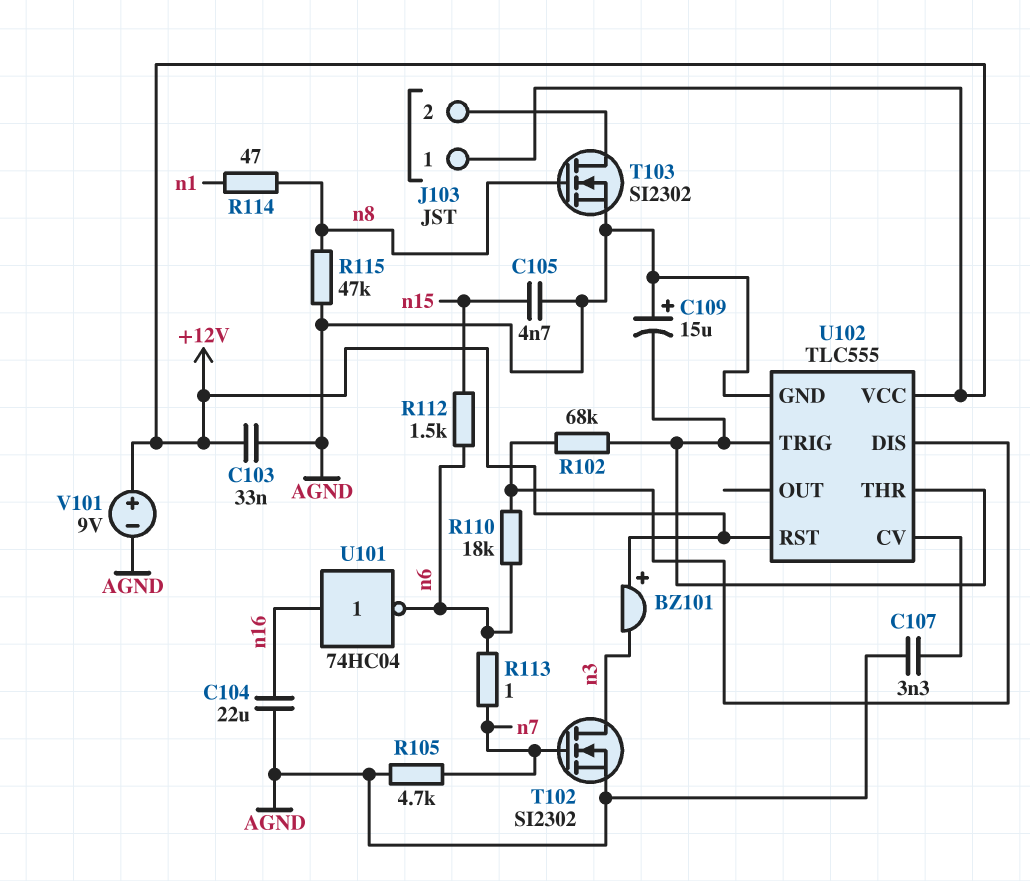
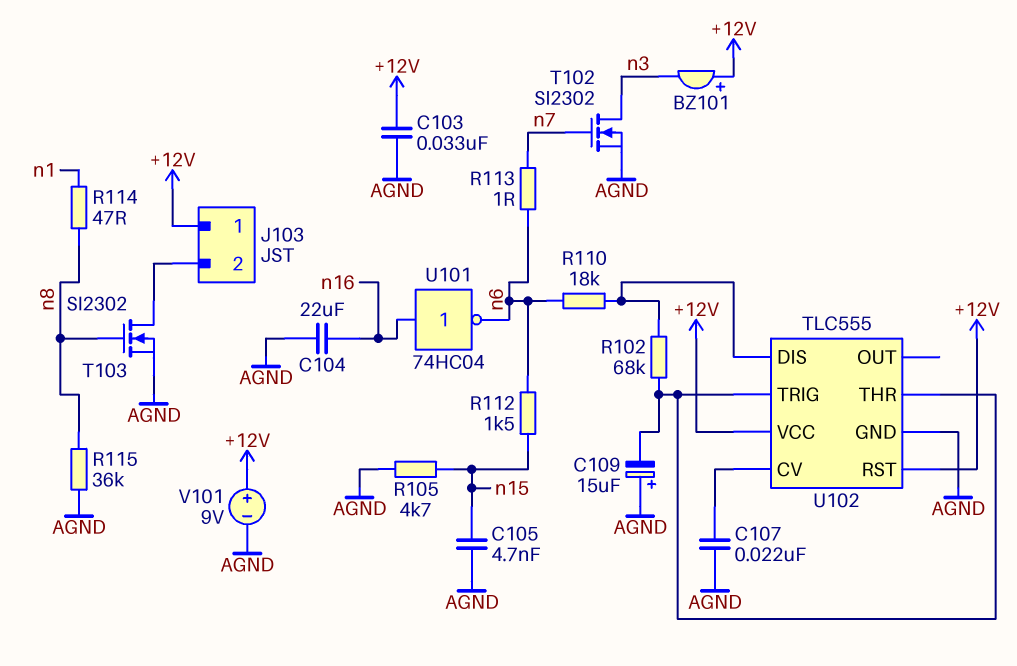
C107: 3.3nF (AGND, U102/CV) -> 22nF (AGND, U102/CV)
R105: 4.7k (AGND, n7) -> 4.7k (AGND, n15)
R115: 47k (AGND, n8) -> 36k (AGND, n8)

